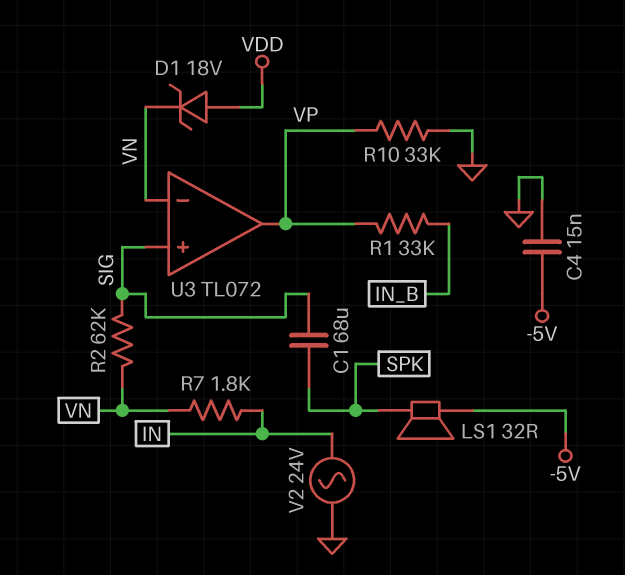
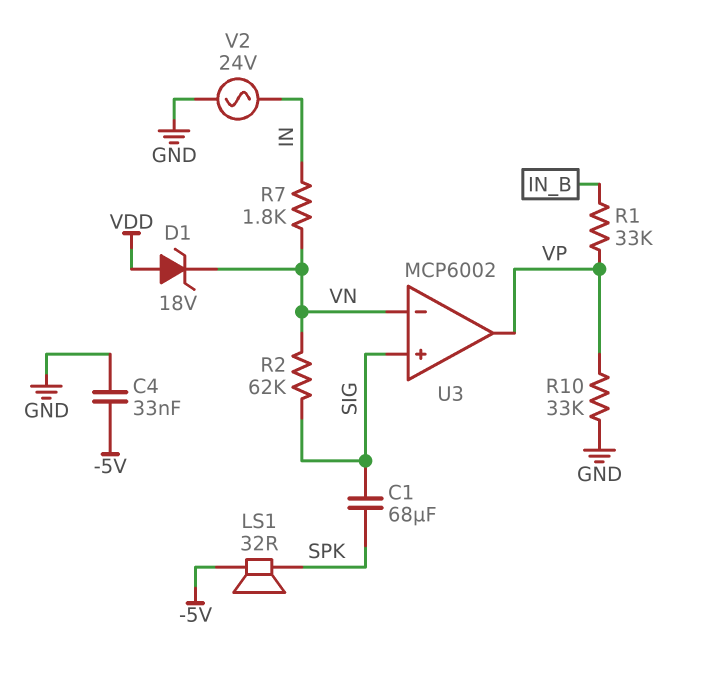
C4: 15nF (-5V, GND) -> 33nF (-5V, GND)
U3: TL072 -> MCP6002

